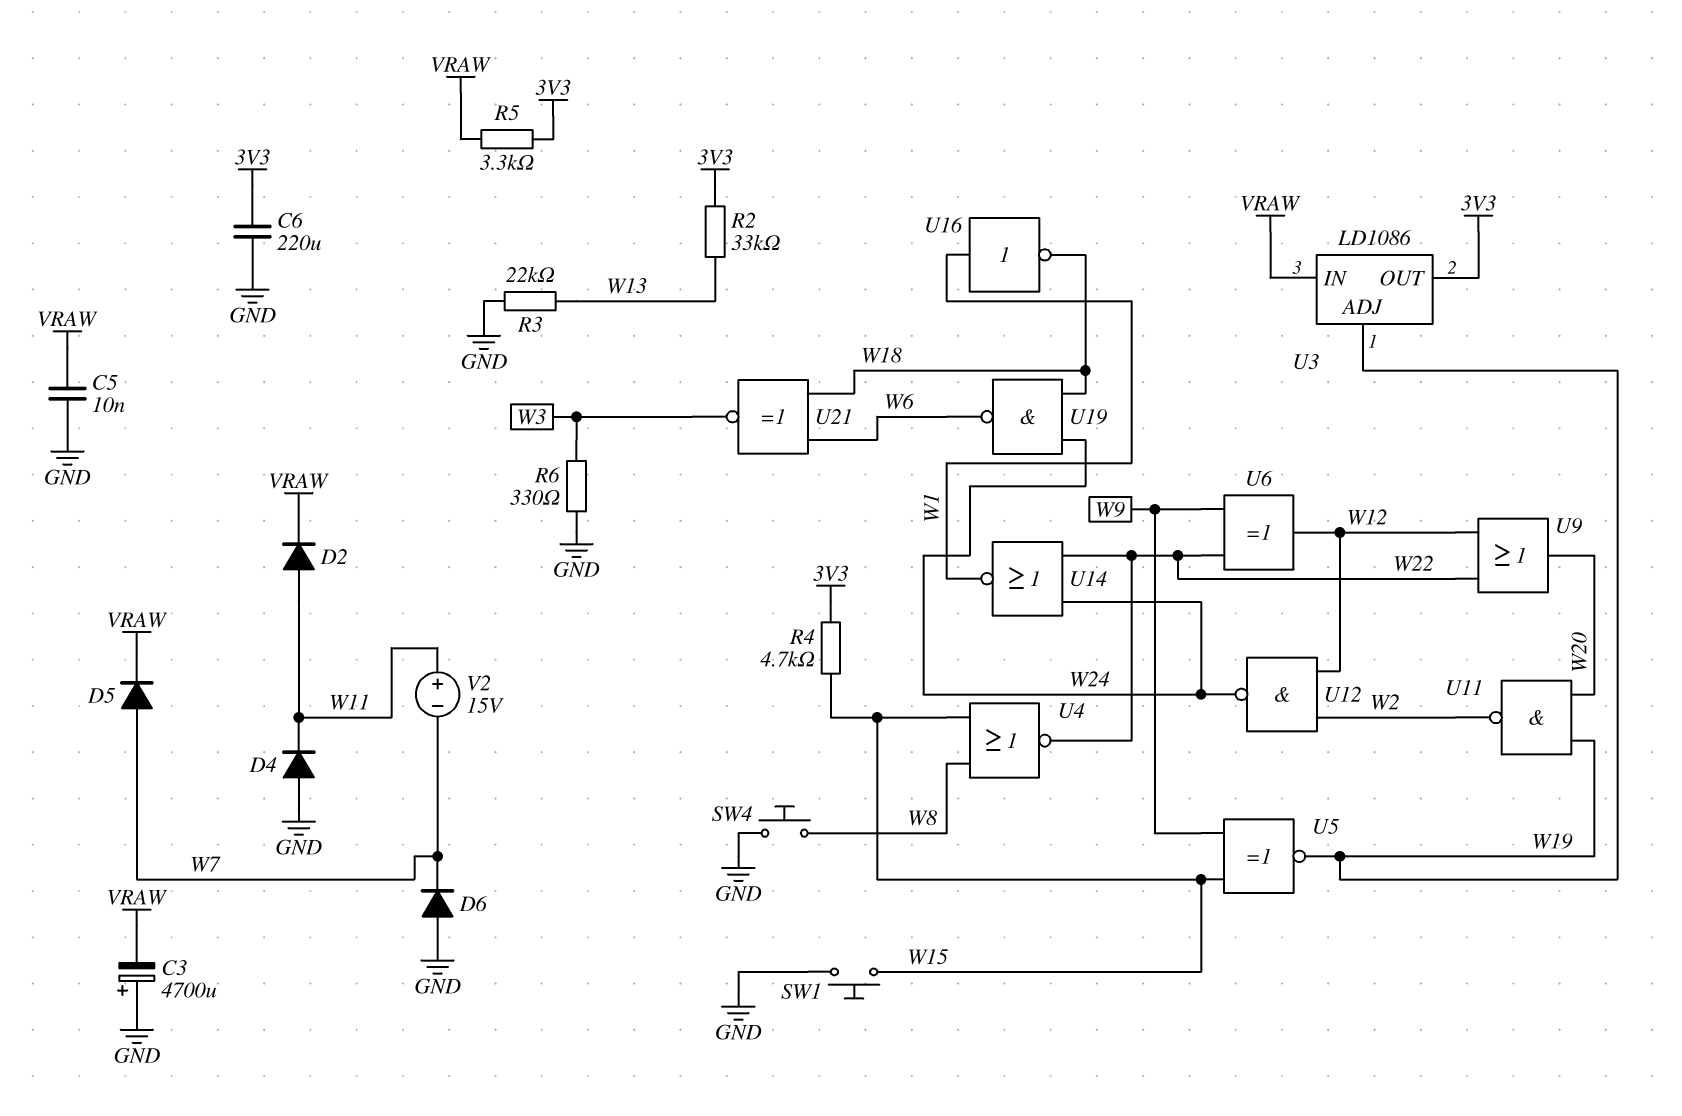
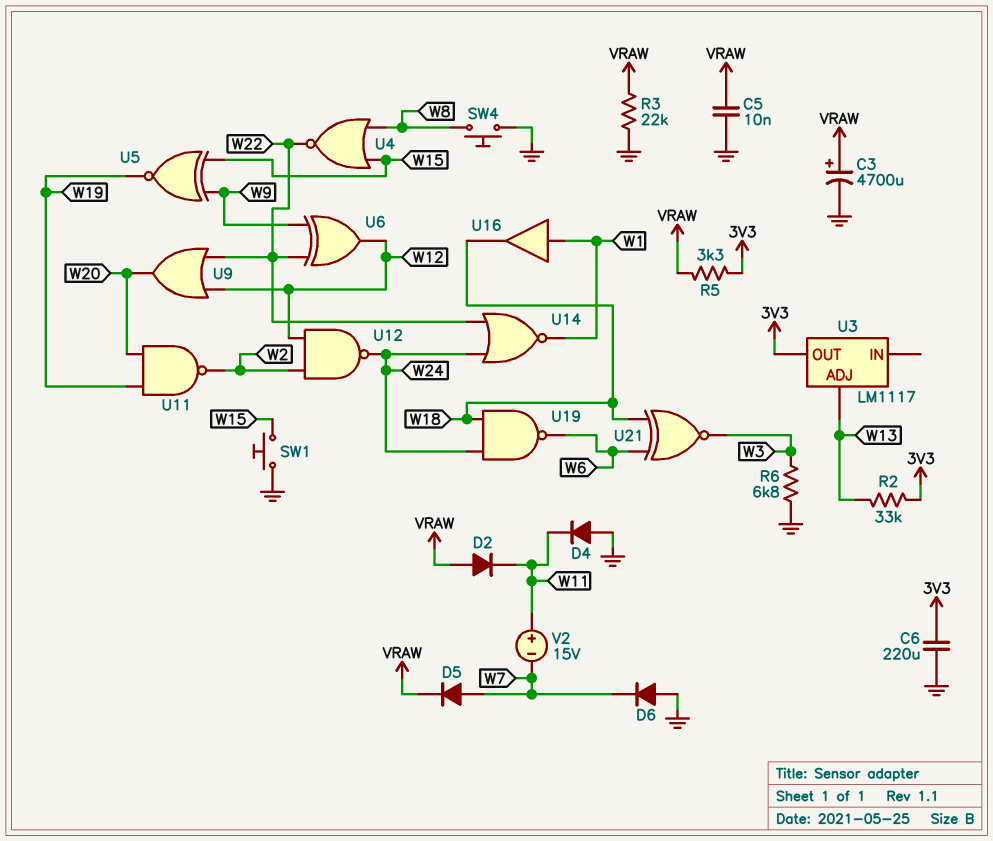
C3: 4700uF (plus GND, minus VRAW) -> 4700uF (plus VRAW, minus GND)
D2: diode (A W11, K VRAW) -> diode (A VRAW, K W11)
R3: 22k (GND, W13) -> 22k (GND, VRAW)
R4: 4.7k (3V3, W15) -> none
R6: 330 (GND, W3) -> 6.8k (GND, W3)
U3: LD1086 -> LM1117
U3 pin ADJ: W19 -> W13
U3 pin IN: VRAW -> none
U16: NOT (in W1, out W18) -> buffer (in W1, out W18)

